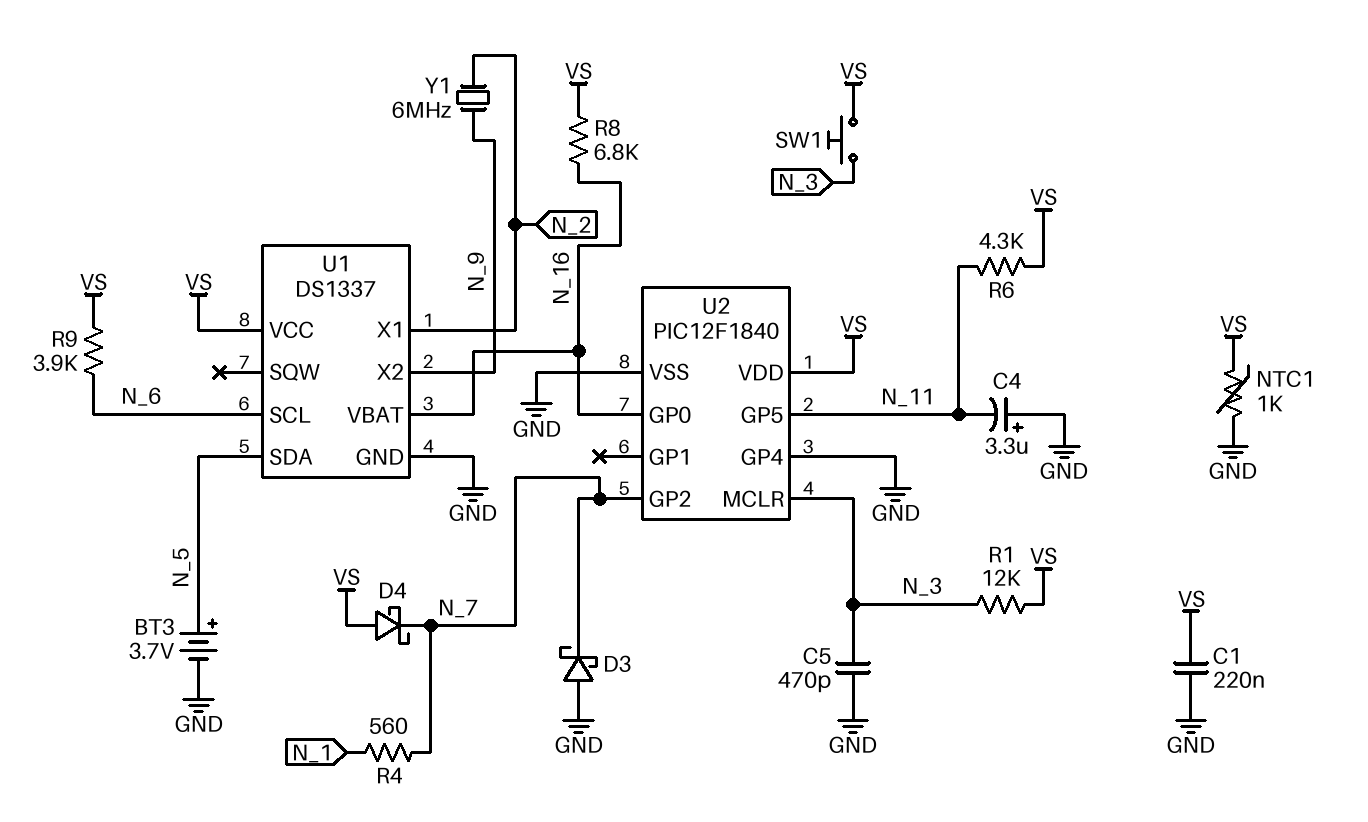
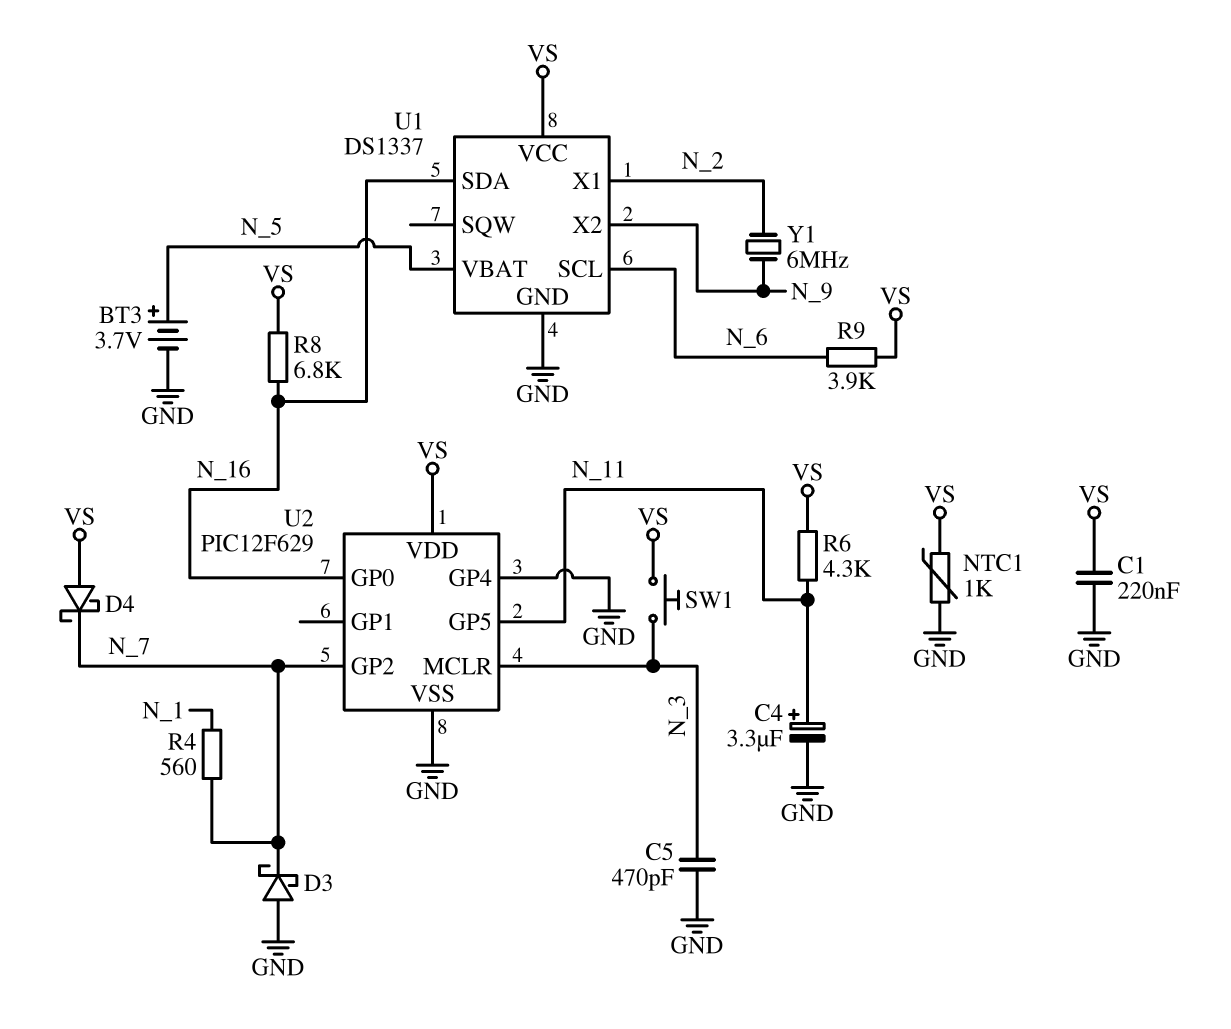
C4: 3.3uF (plus GND, minus N_11) -> 3.3uF (plus N_11, minus GND)
R1: 12k (N_3, VS) -> none
U1 pin SDA: N_5 -> N_16
U1 pin VBAT: N_16 -> N_5
U2: PIC12F1840 -> PIC12F629

